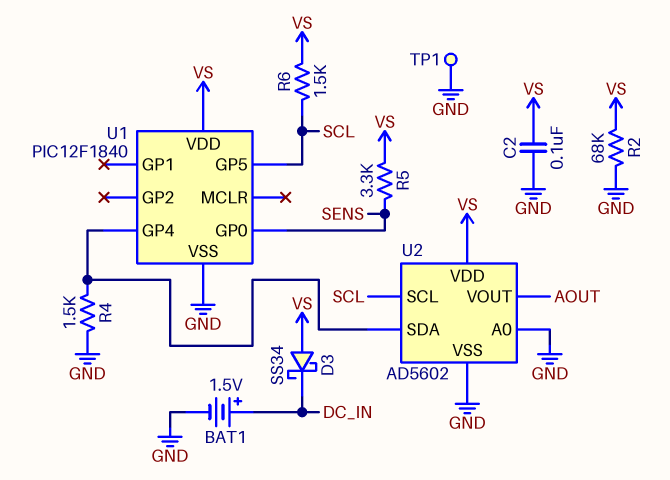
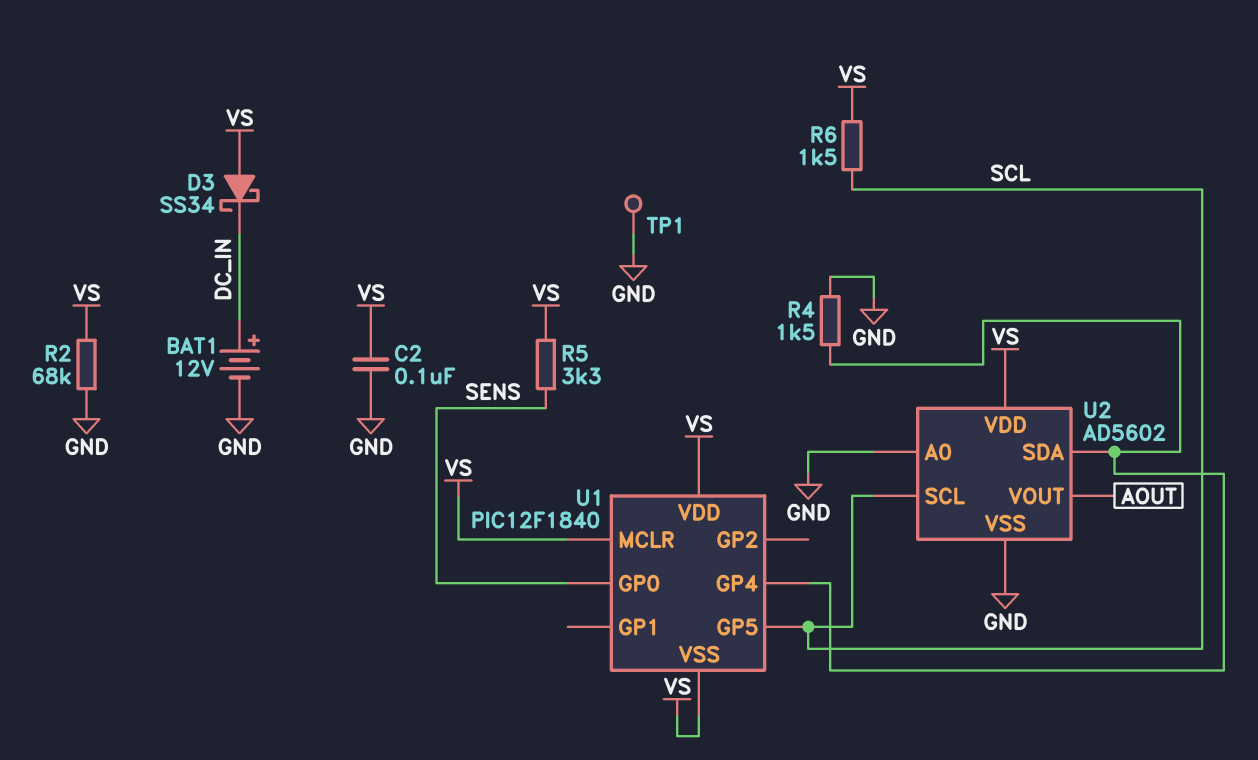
BAT1: 1.5V (plus DC_IN, minus GND) -> 12V (plus DC_IN, minus GND)
U1 pin MCLR: none -> VS
U1 pin VSS: GND -> VS

